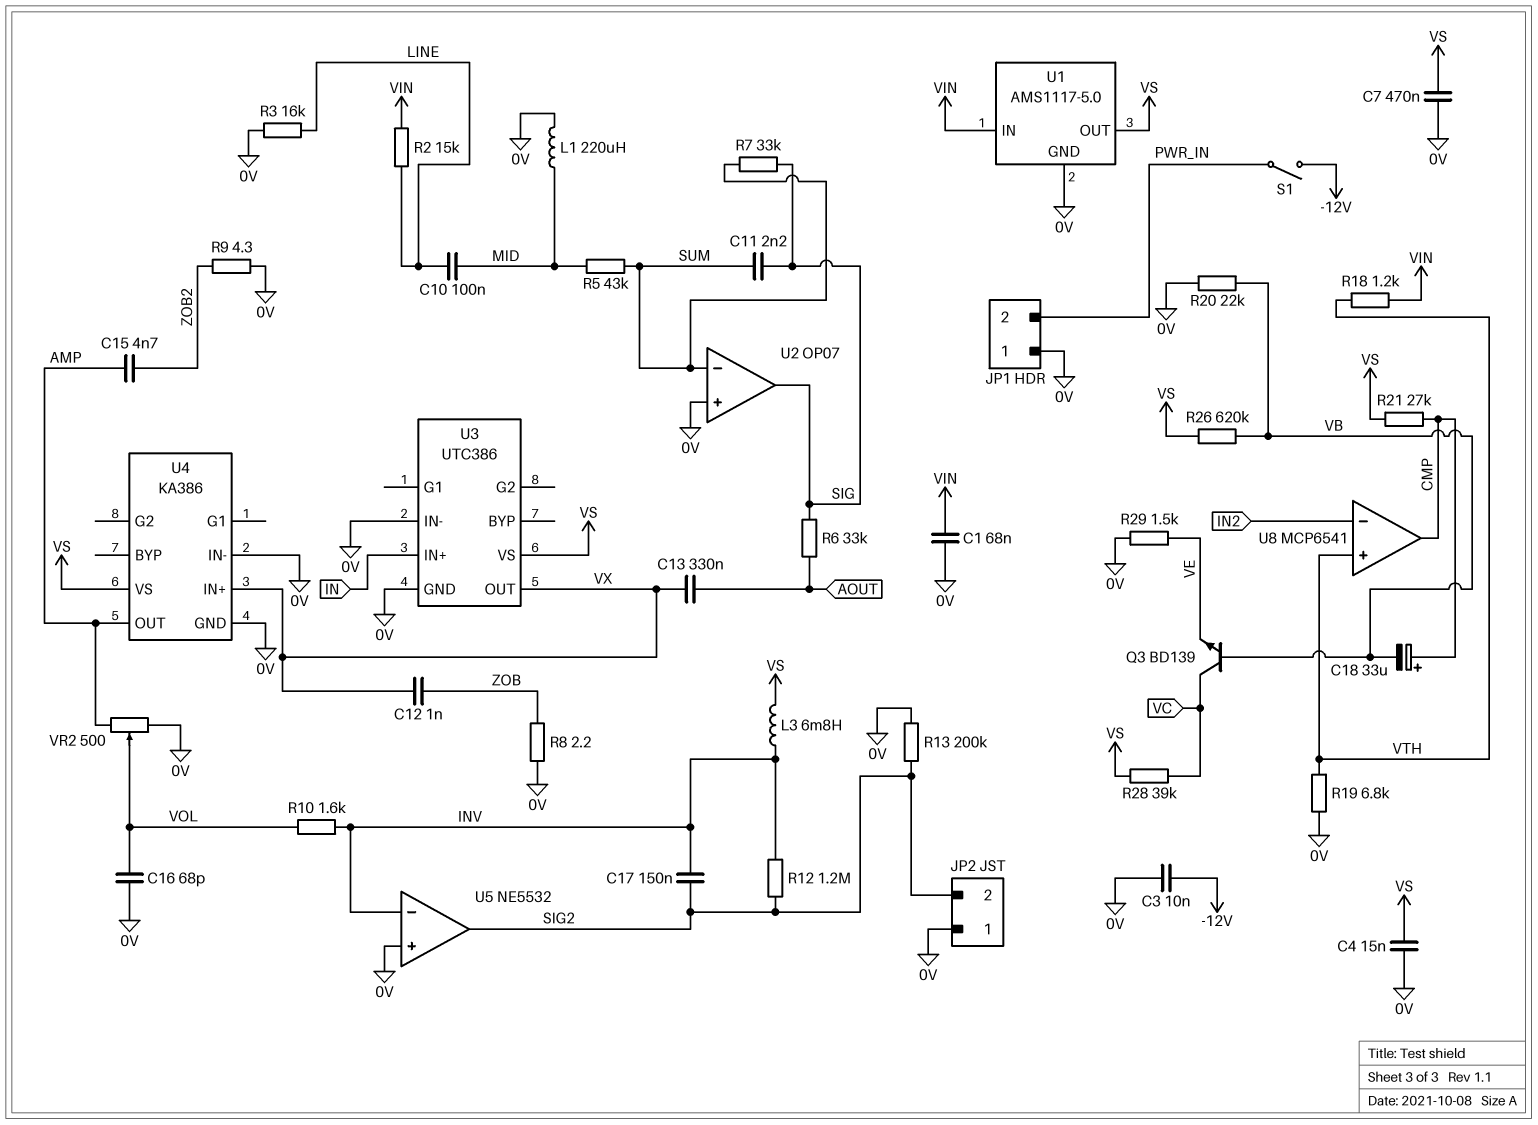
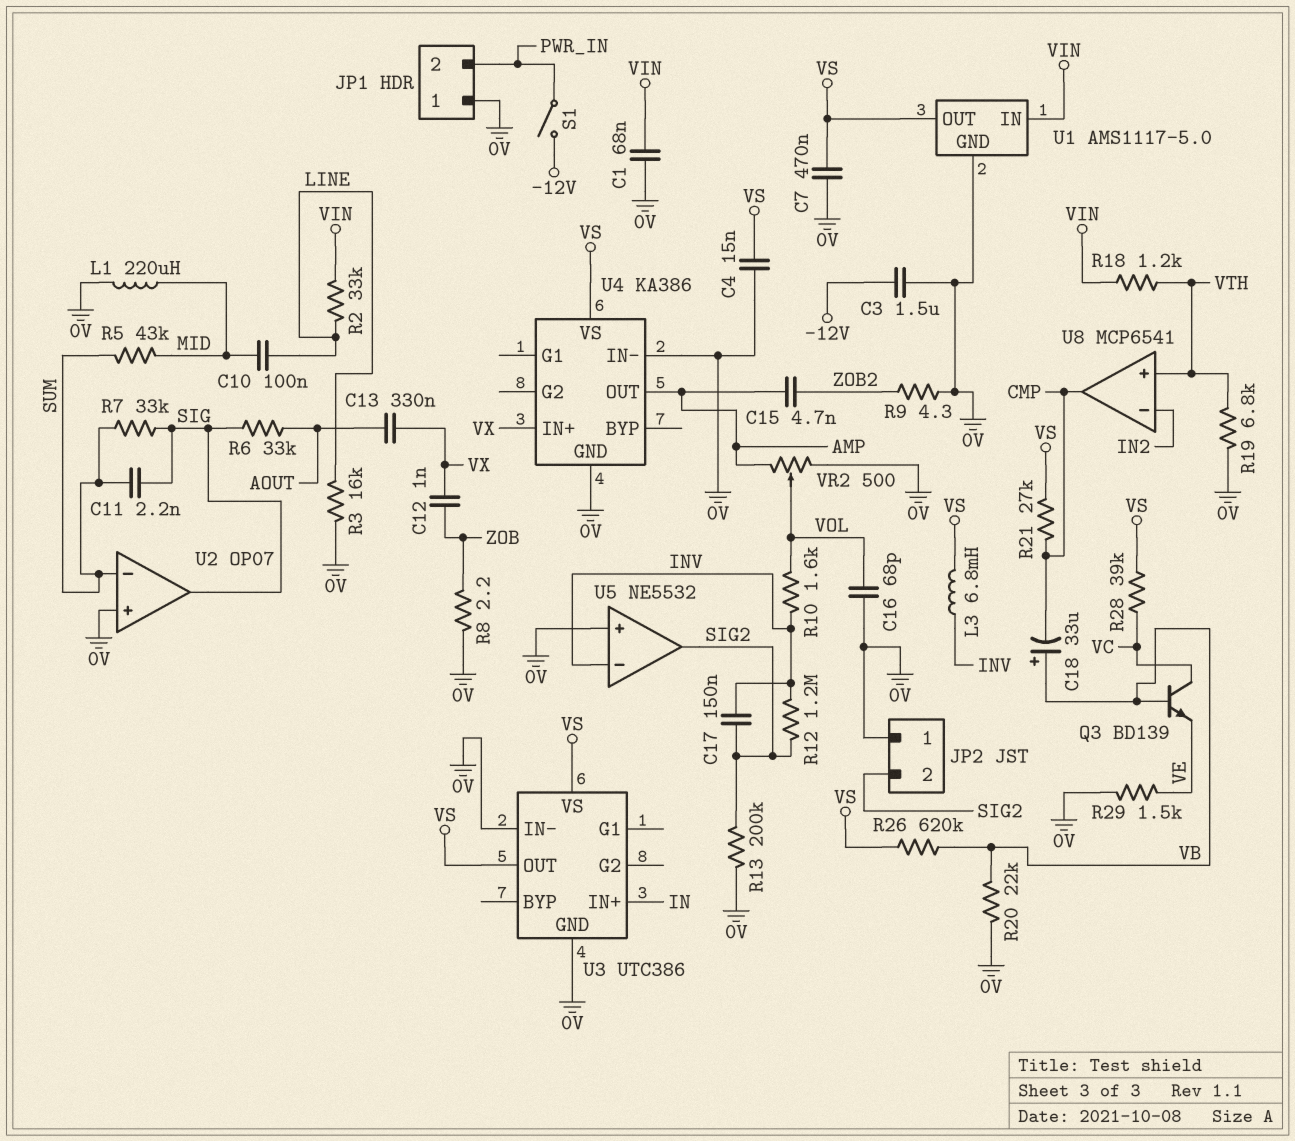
C3: 10nF (-12V, 0V) -> 1.5uF (-12V, 0V)
C18: 33uF (plus CMP, minus VB) -> 33uF (plus VB, minus CMP)
R2: 15k (LINE, VIN) -> 33k (LINE, VIN)
U3 pin OUT: VX -> VS

